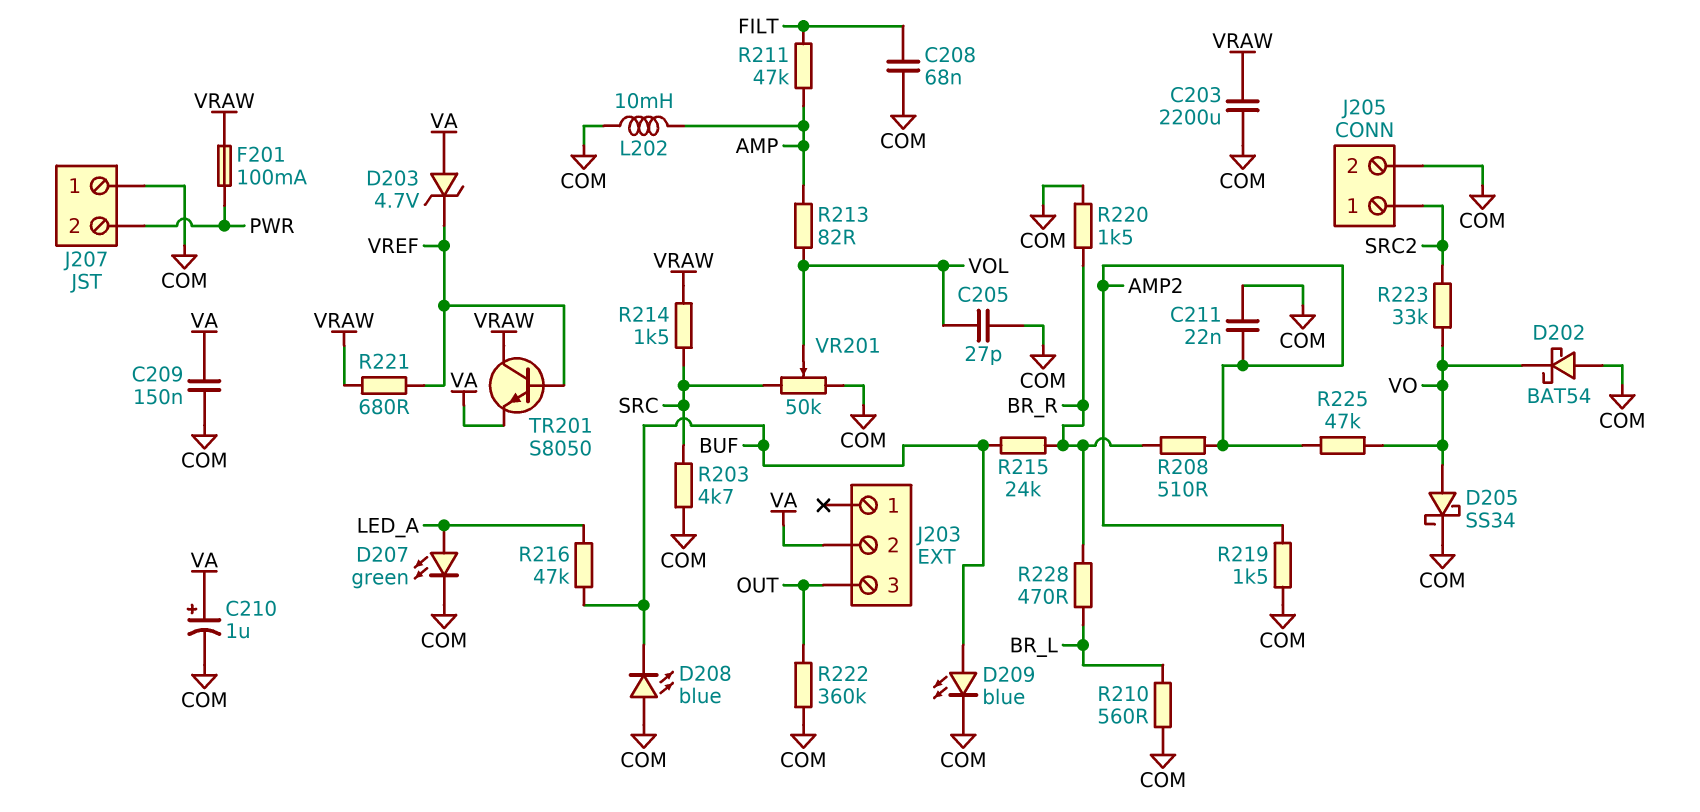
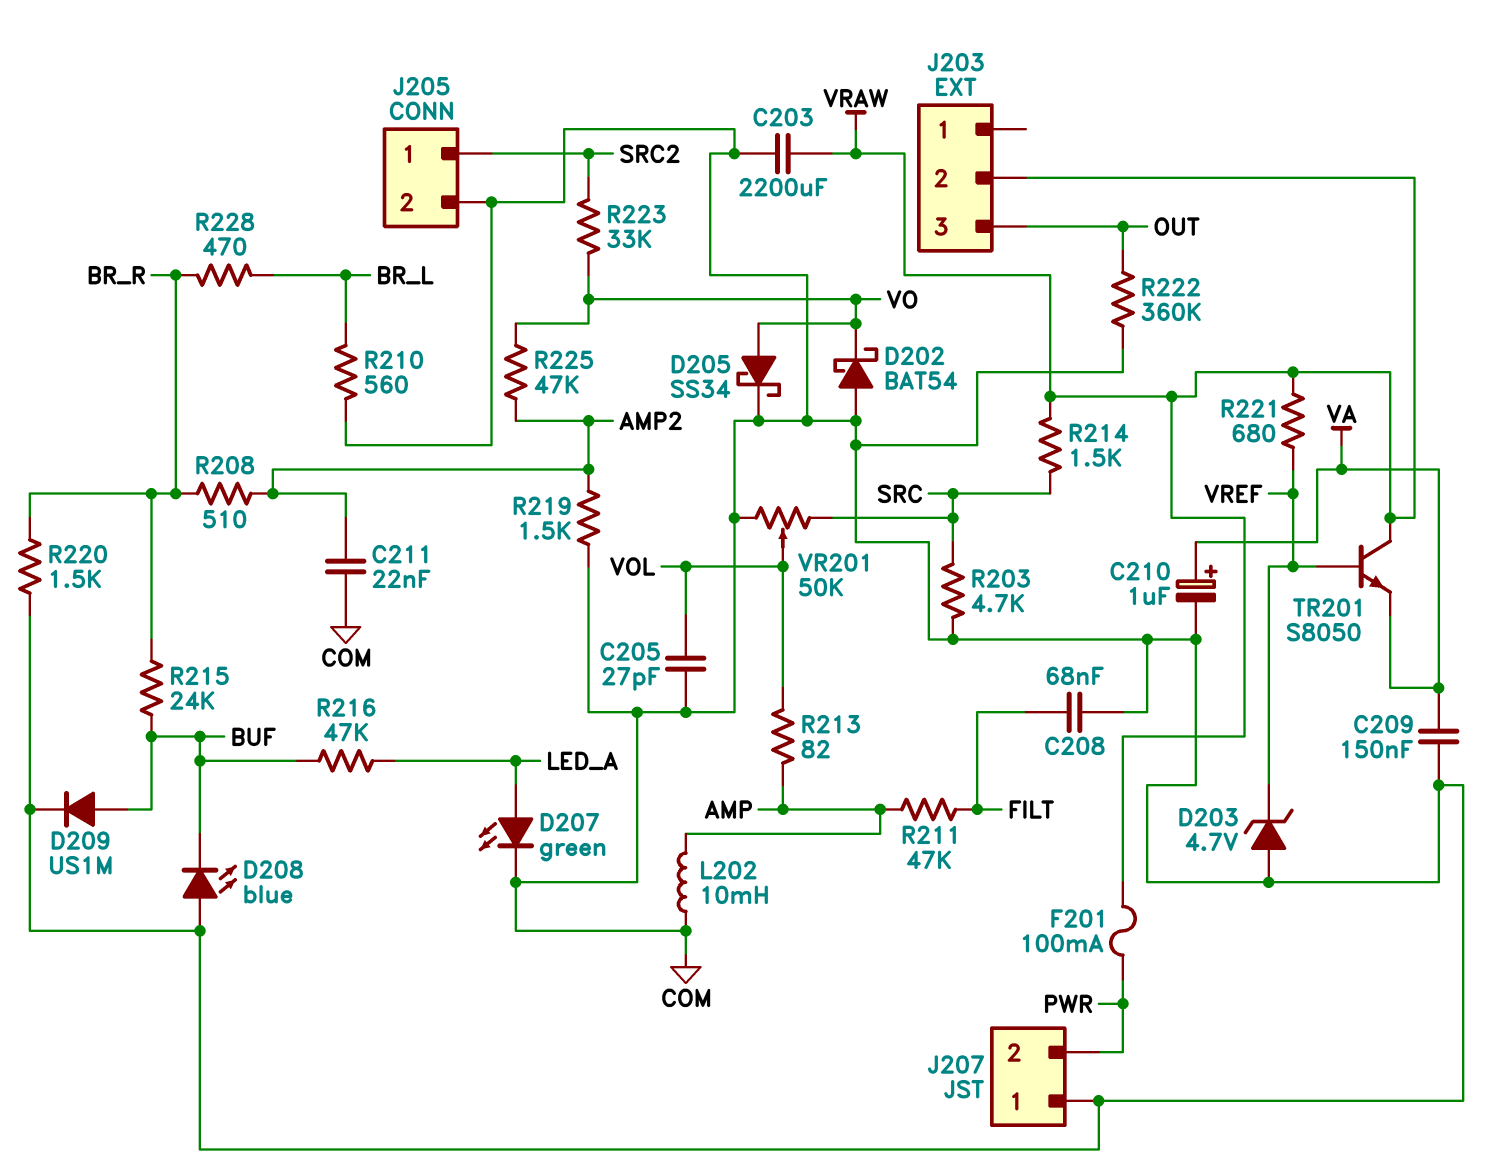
D203: zener 4.7V (A VA, K VREF) -> zener 4.7V (A COM, K VREF)
D209: LED blue (A BUF, K COM) -> diode US1M (A BUF, K COM)
J203 pin 2: VA -> VRAW

